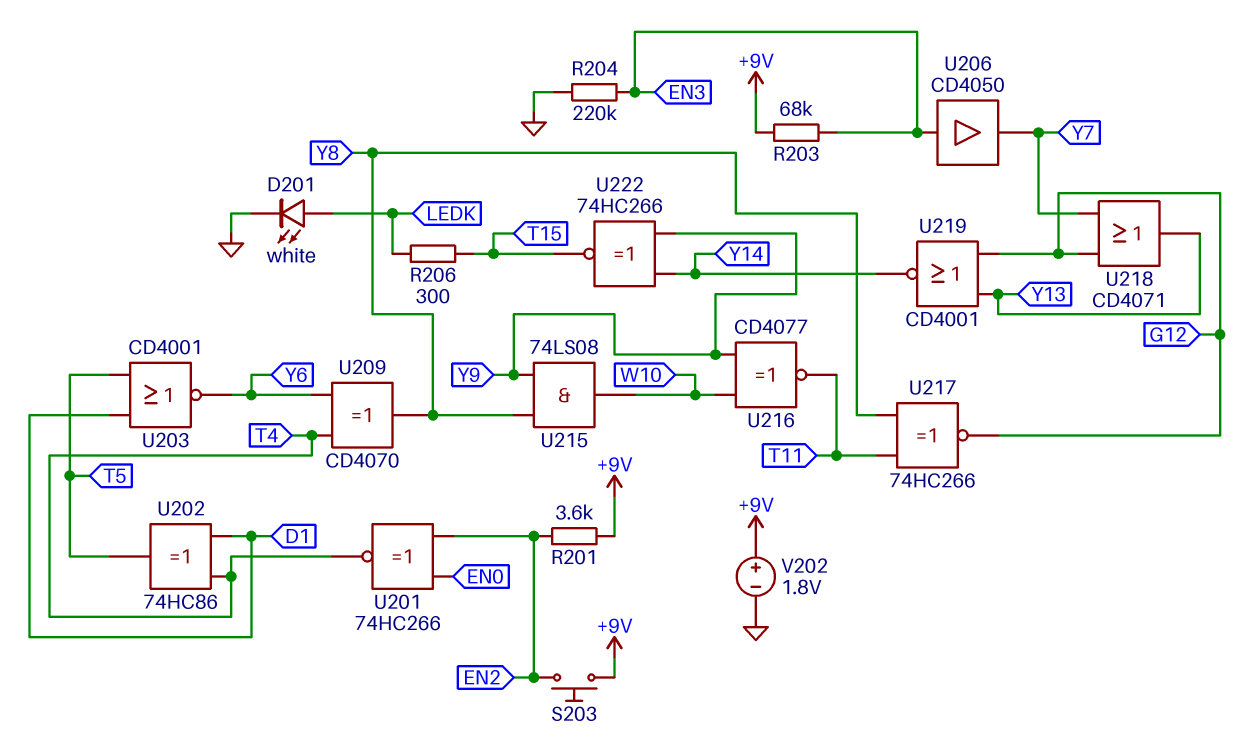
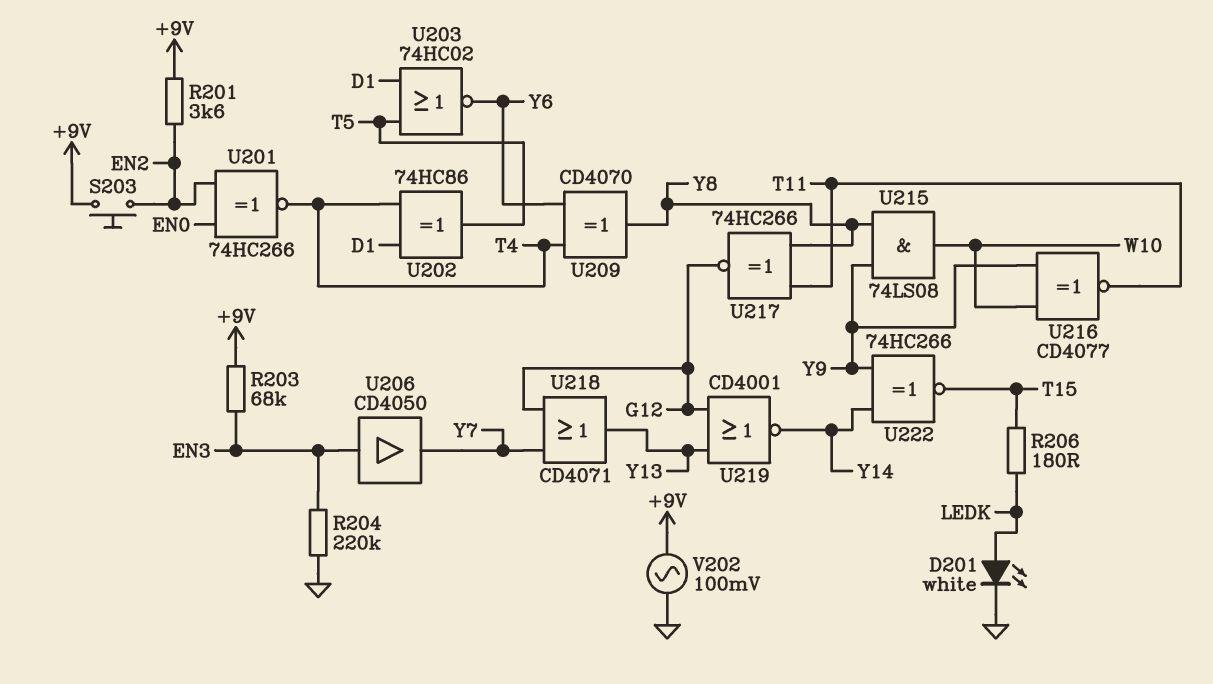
R206: 300 (LEDK, T15) -> 180 (LEDK, T15)
U203: NOR CD4001 (in D1, in T5, out Y6) -> NOR 74HC02 (in D1, in T5, out Y6)
V202: 1.8V (plus +9V, minus GND) -> AC 100mV (+9V, GND)

